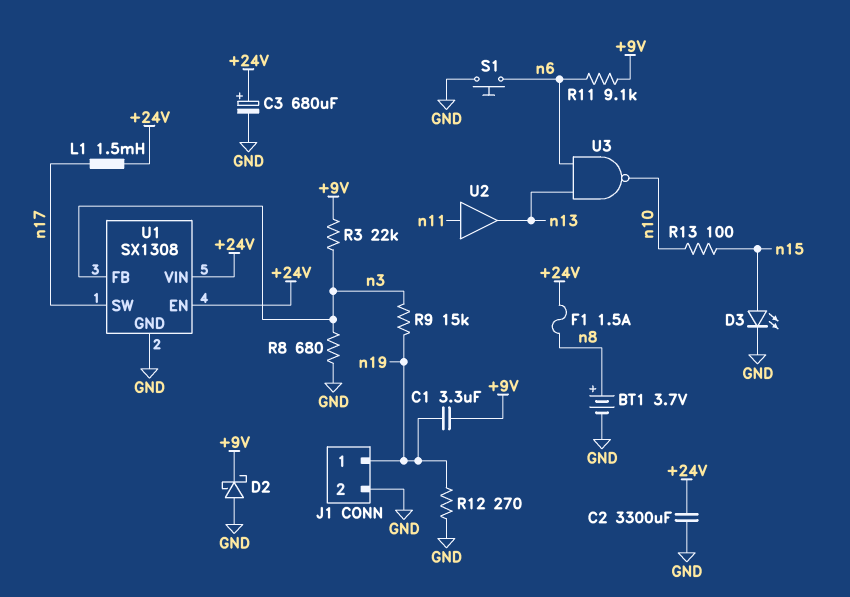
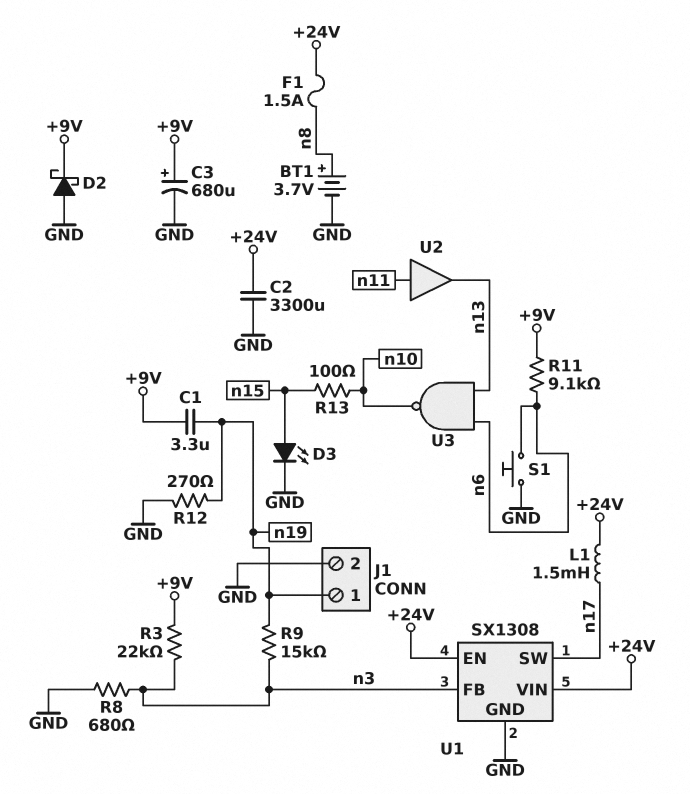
C3: 680uF (plus +24V, minus GND) -> 680uF (plus +9V, minus GND)

